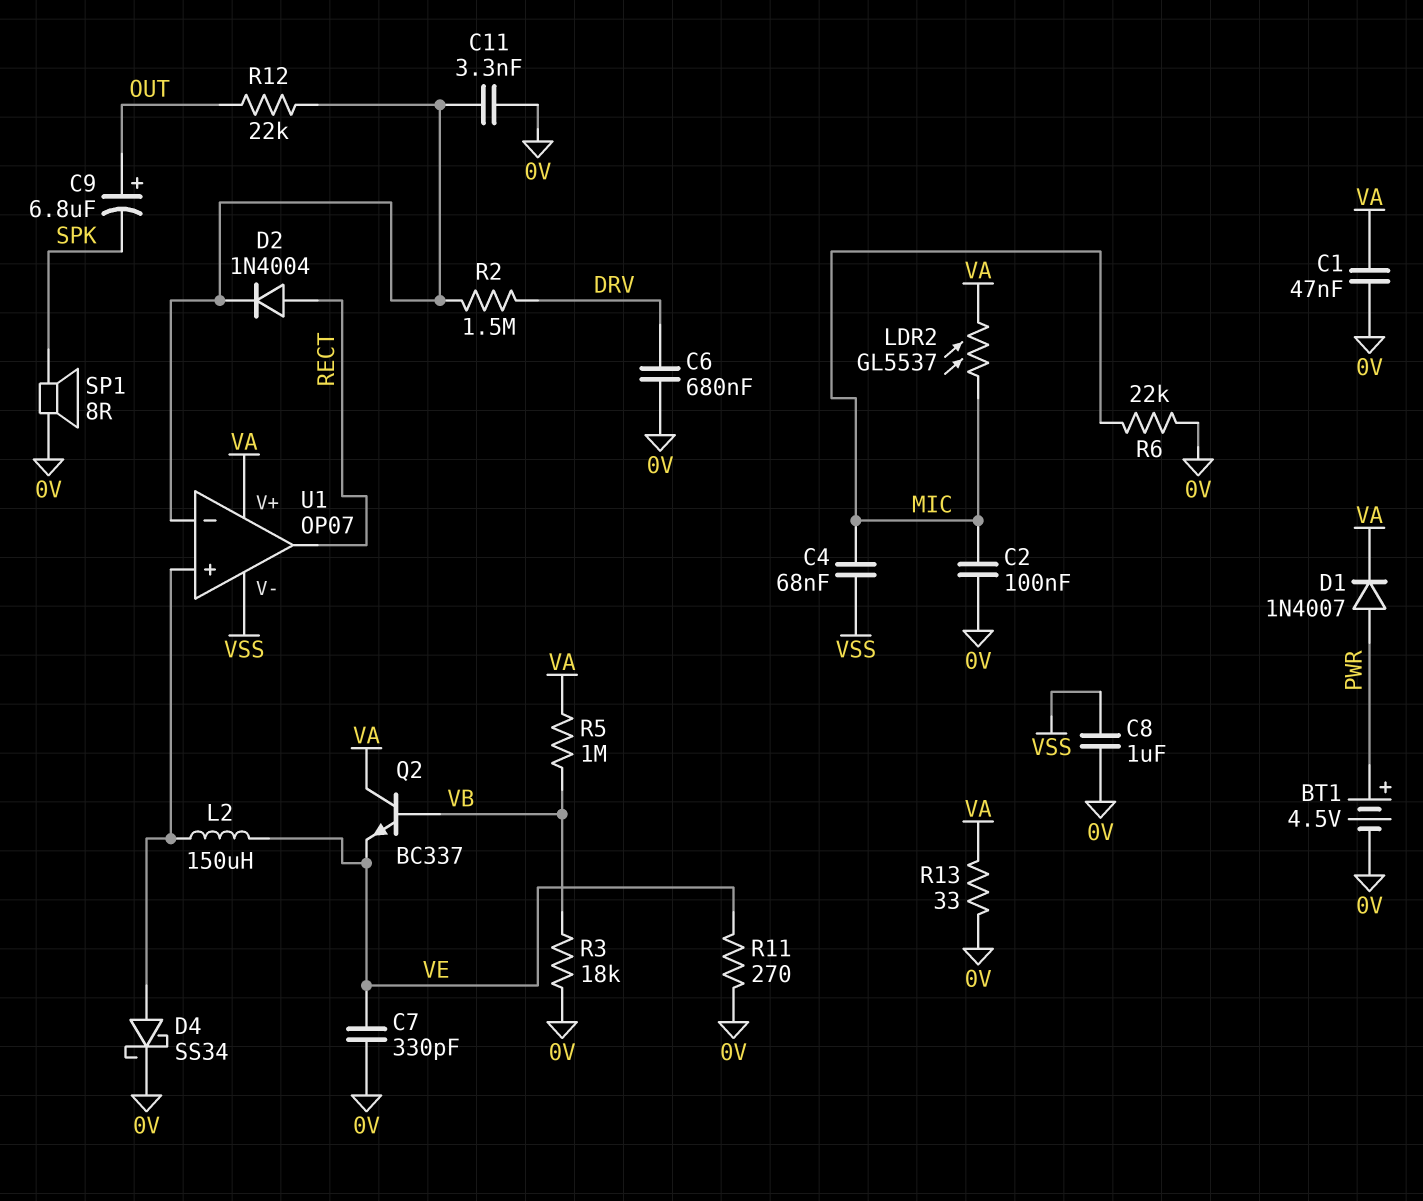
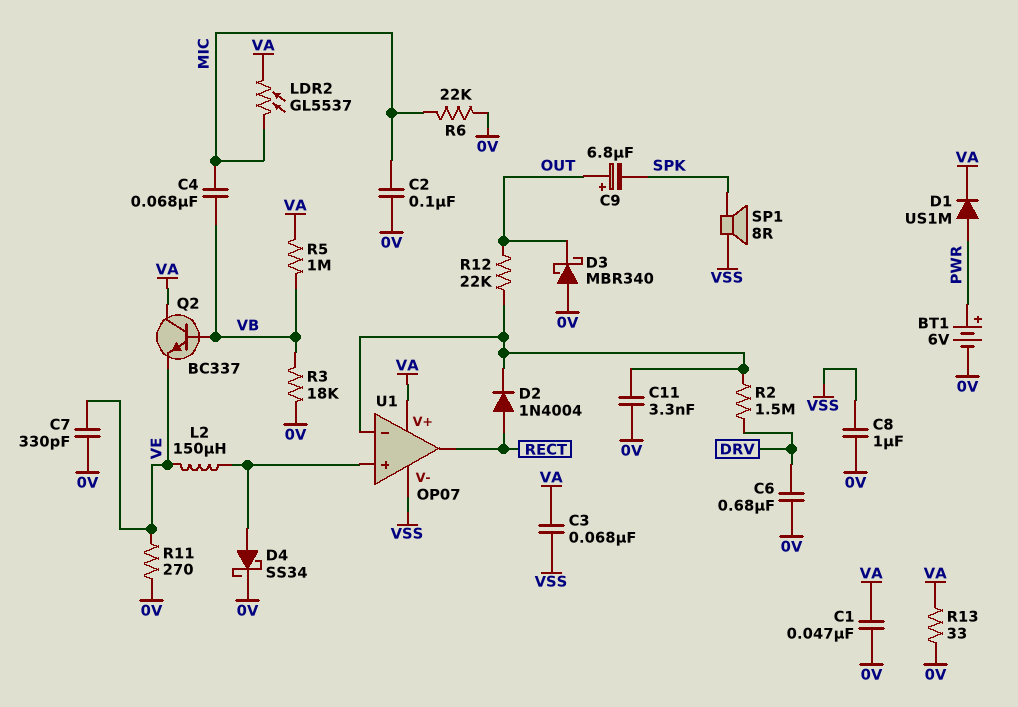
BT1: 4.5V (plus PWR, minus 0V) -> 6V (plus PWR, minus 0V)
C3: none -> 68nF (VA, VSS)
C4: 68nF (MIC, VSS) -> 68nF (MIC, VB)
D1: diode 1N4007 (A PWR, K VA) -> diode US1M (A PWR, K VA)
D3: none -> schottky MBR340 (A 0V, K OUT)
SP1: speaker 8R (0V, SPK) -> speaker 8R (SPK, VSS)

